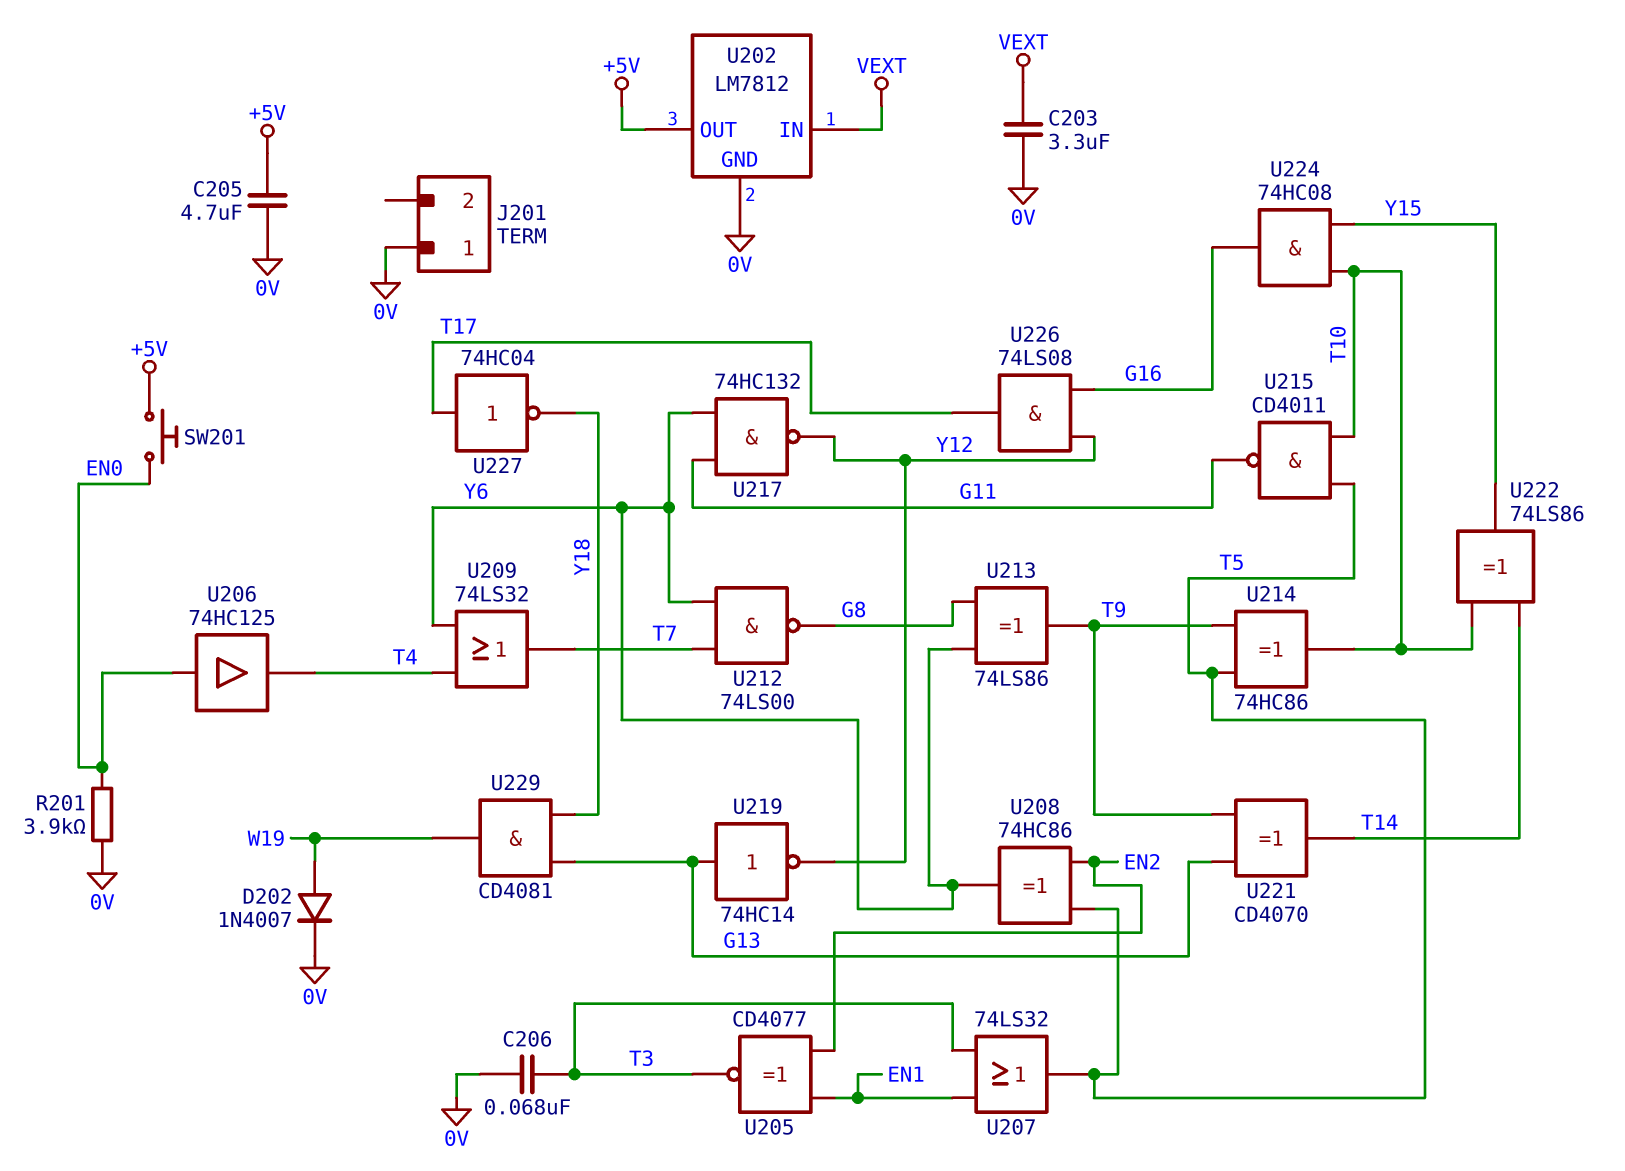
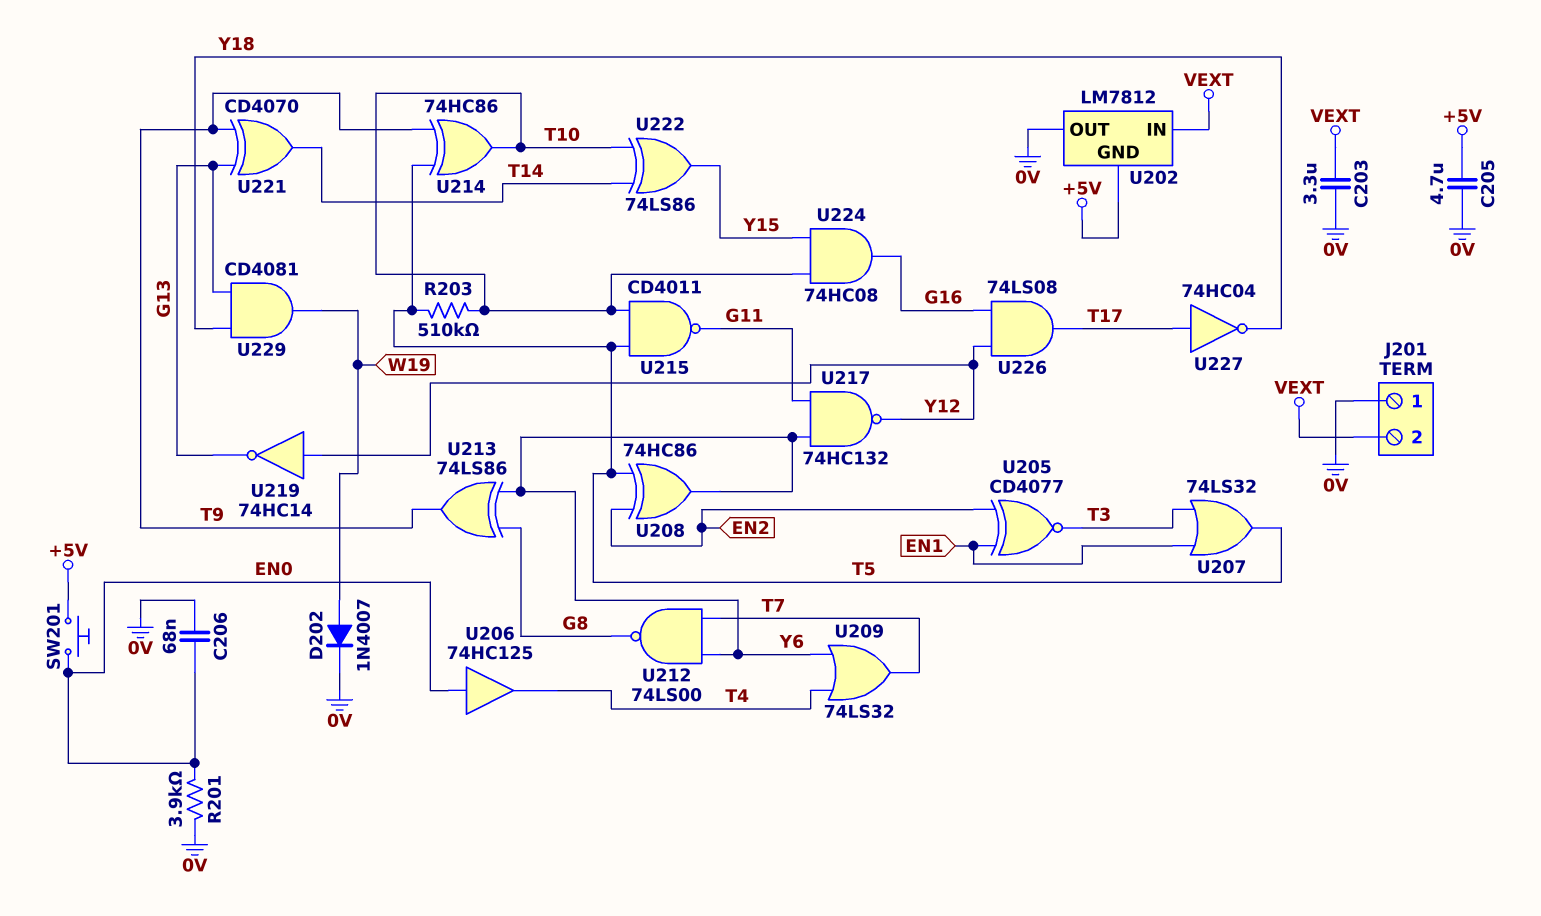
C206: 68nF (0V, T3) -> 68nF (0V, EN0)
J201 pin 2: none -> VEXT
R203: none -> 510k (T5, T10)
U202 pin GND: 0V -> +5V
U202 pin OUT: +5V -> 0V
U219: NOT 74HC14 (in G13, out Y12) -> NOT 74HC14 (in Y12, out G13)

